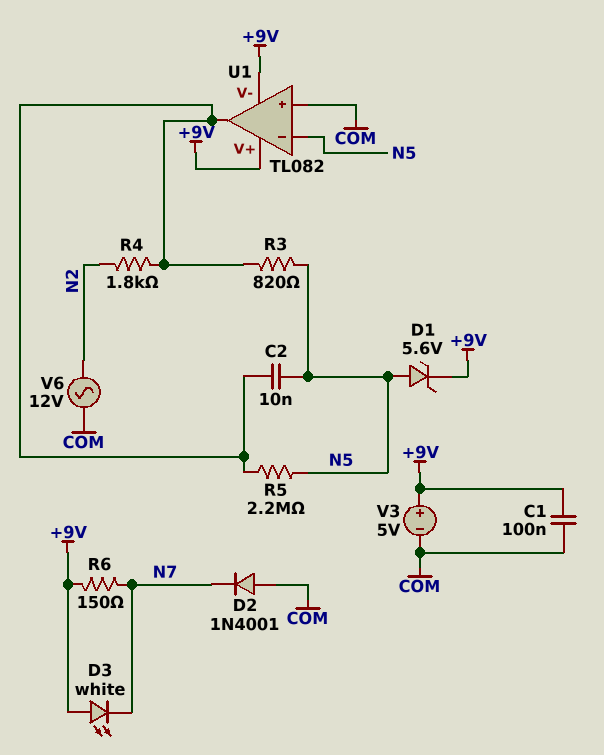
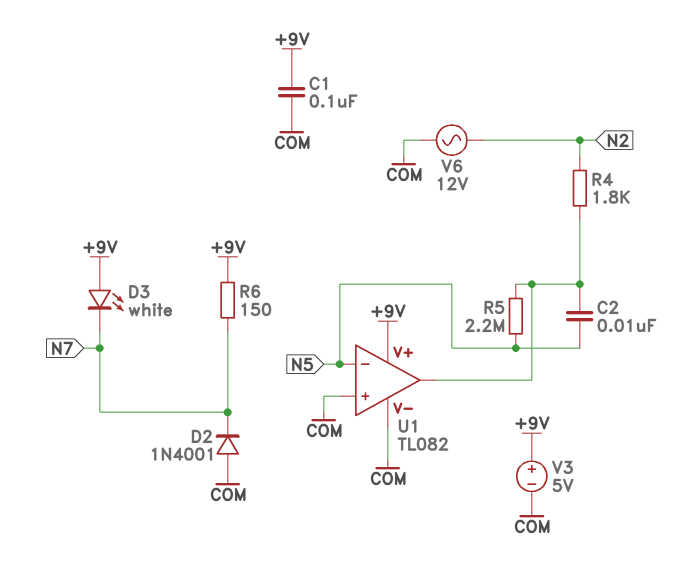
D1: zener 5.6V (A N5, K +9V) -> none
R3: 820 (N5, U1/out) -> none
U1 pin V-: +9V -> COM

